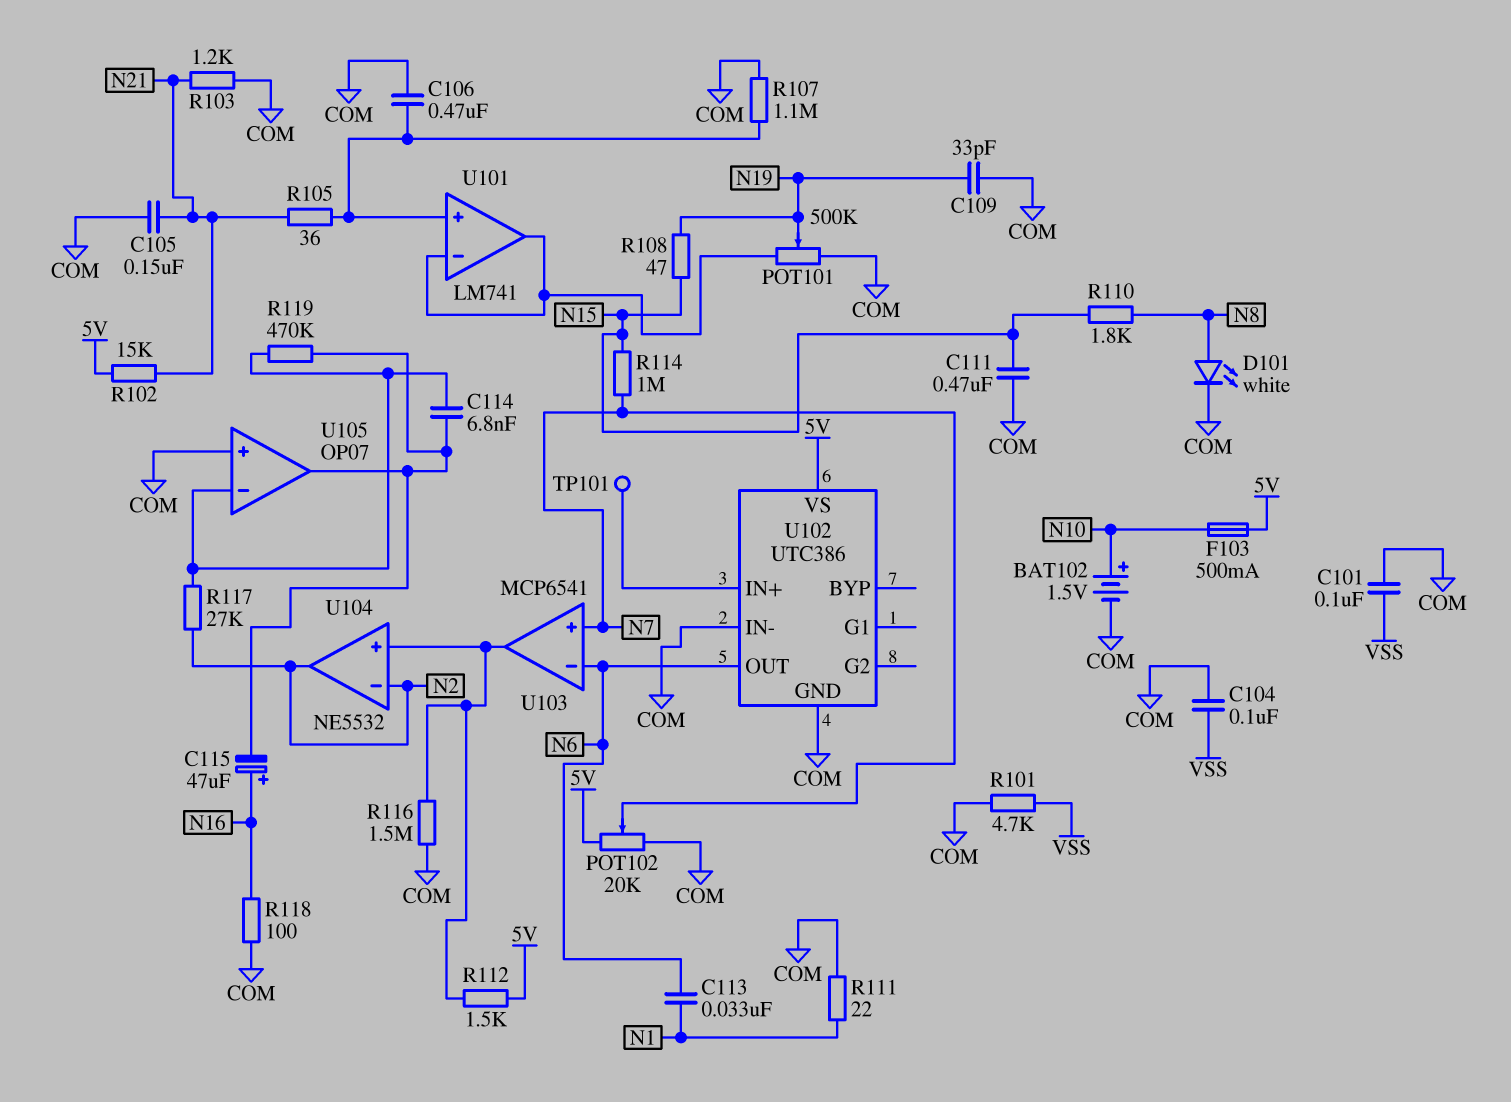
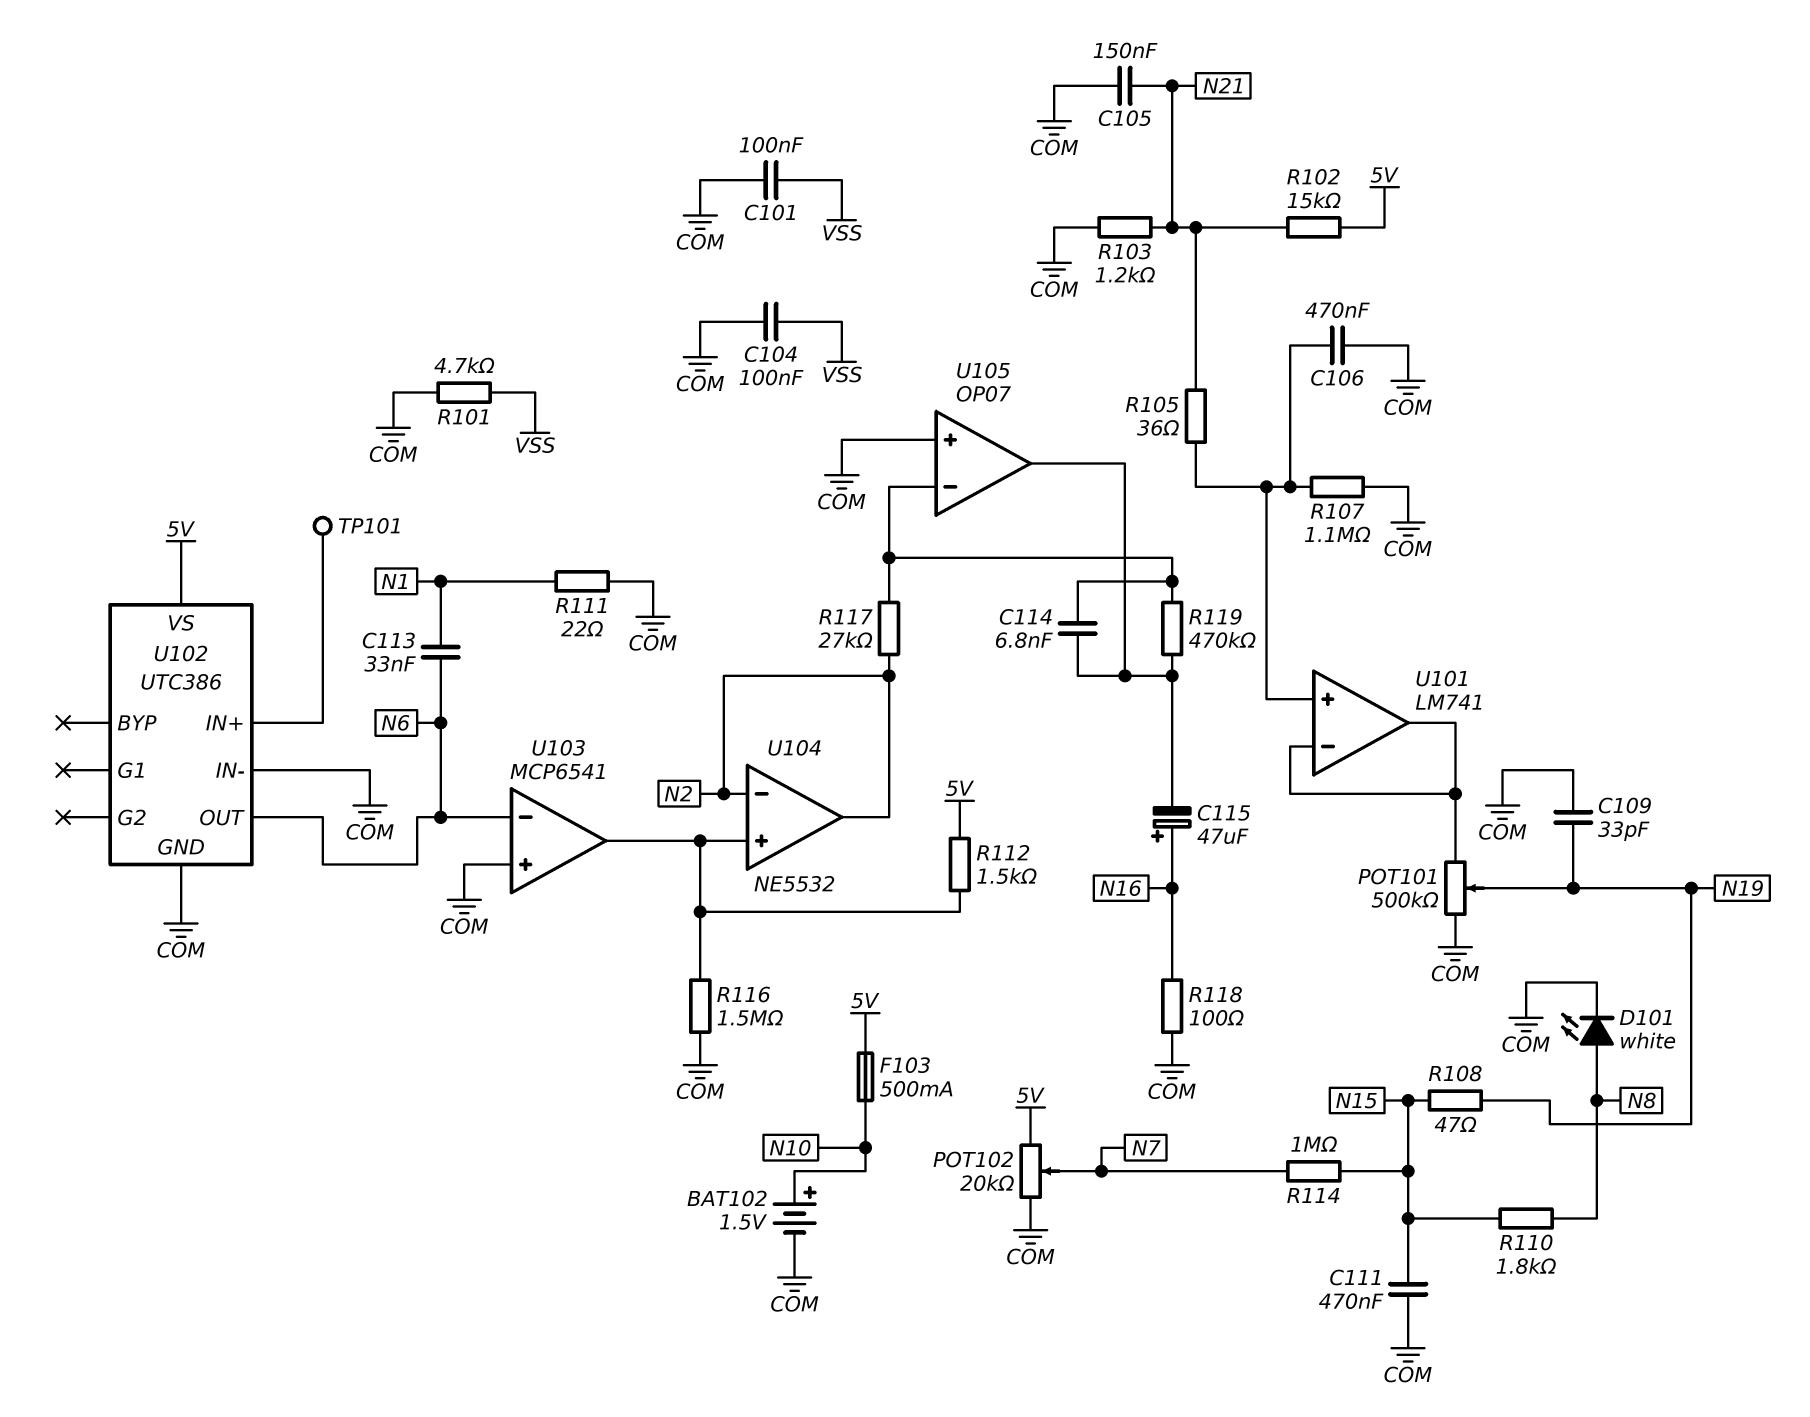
U103 pin in+: N7 -> COM

